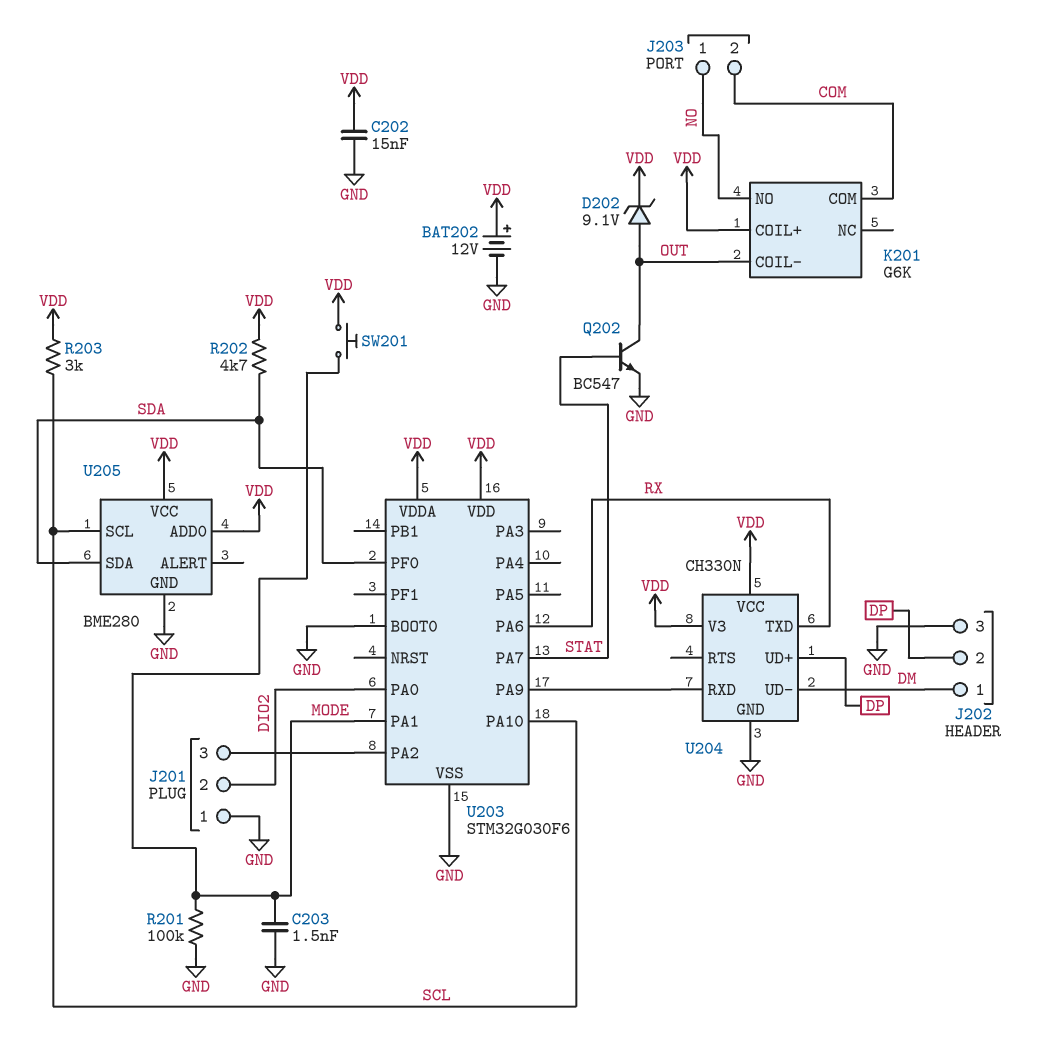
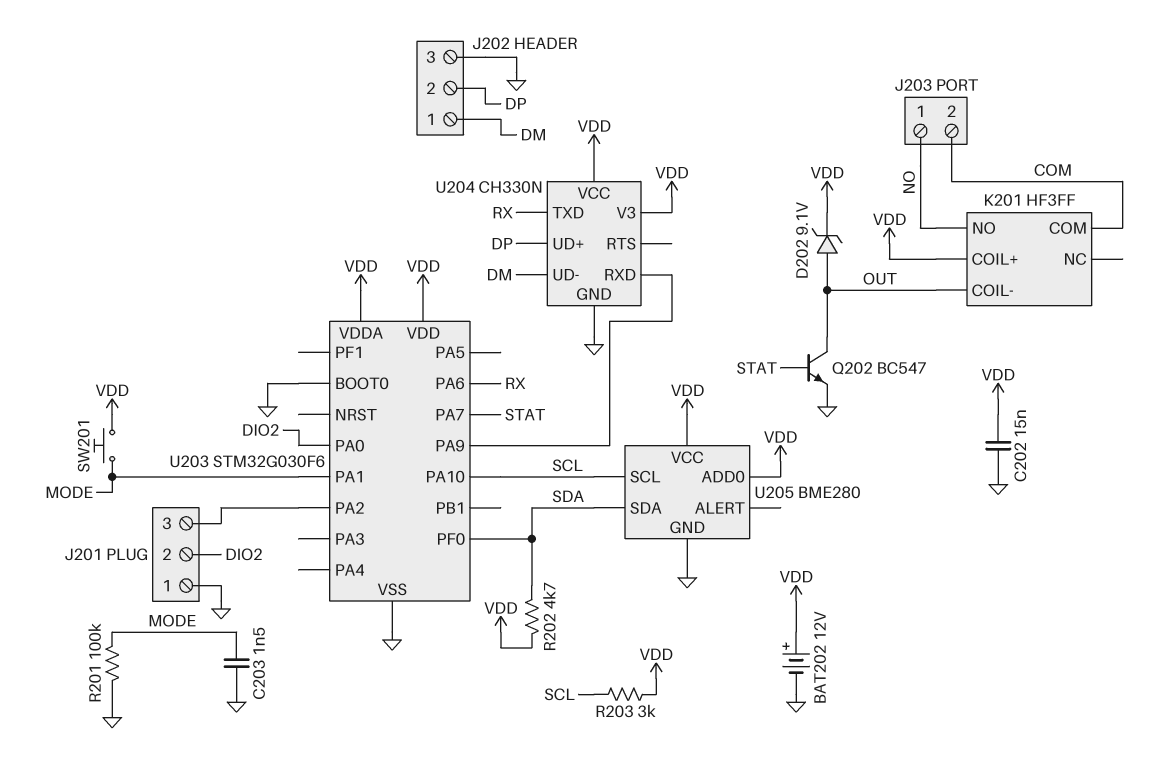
K201: G6K -> HF3FF

